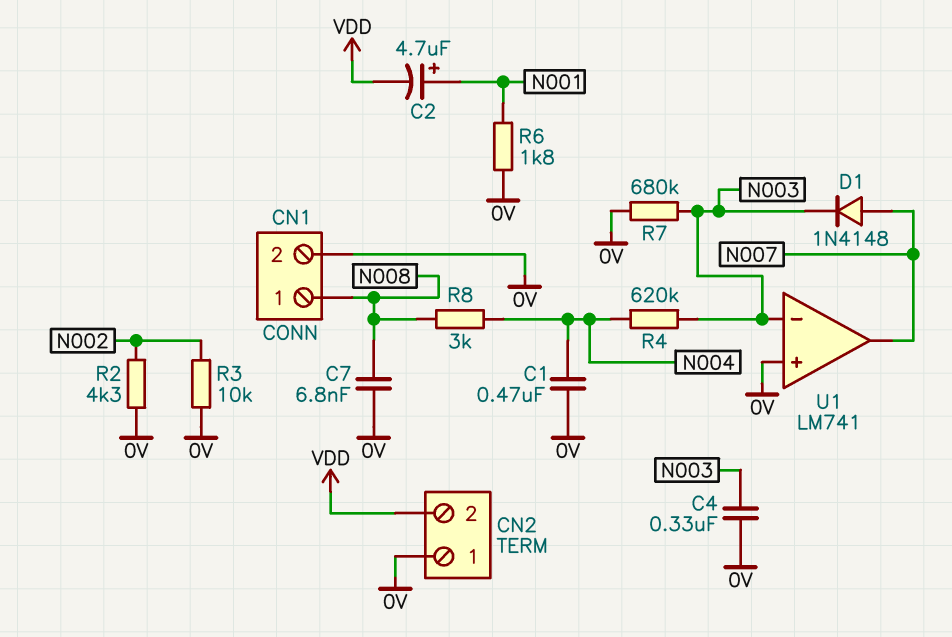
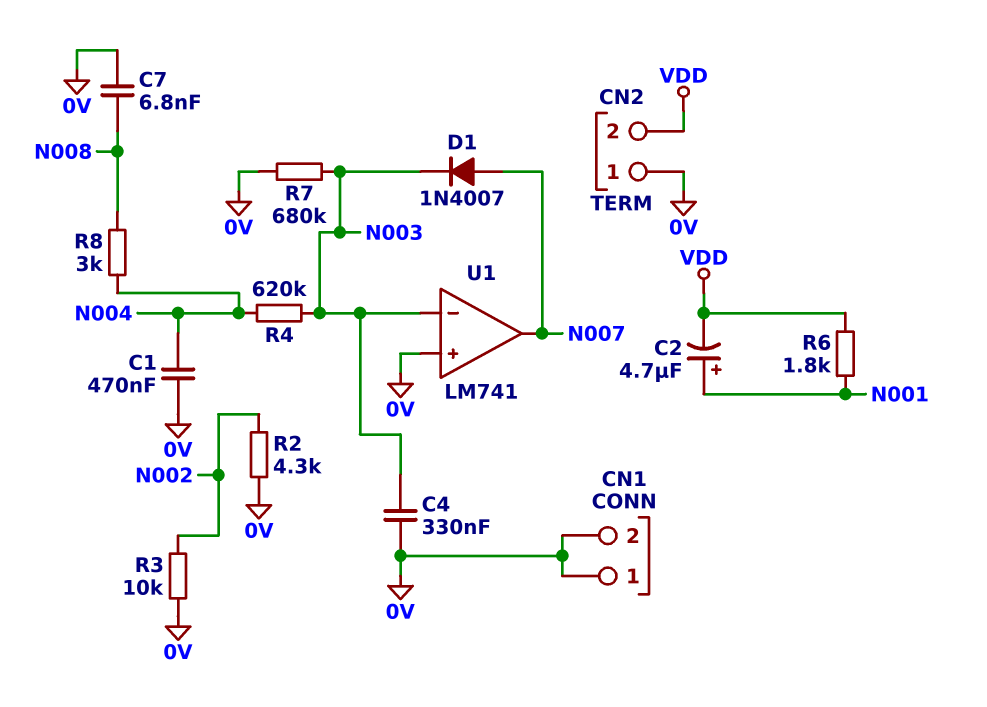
CN1 pin 1: N008 -> 0V
D1: diode 1N4148 (A N007, K N003) -> diode 1N4007 (A N007, K N003)
R6: 1.8k (0V, N001) -> 1.8k (N001, VDD)

